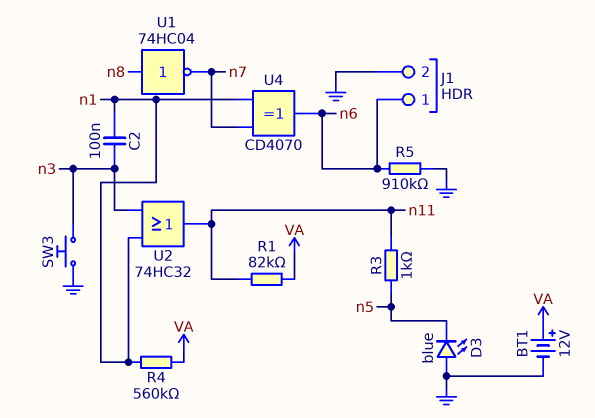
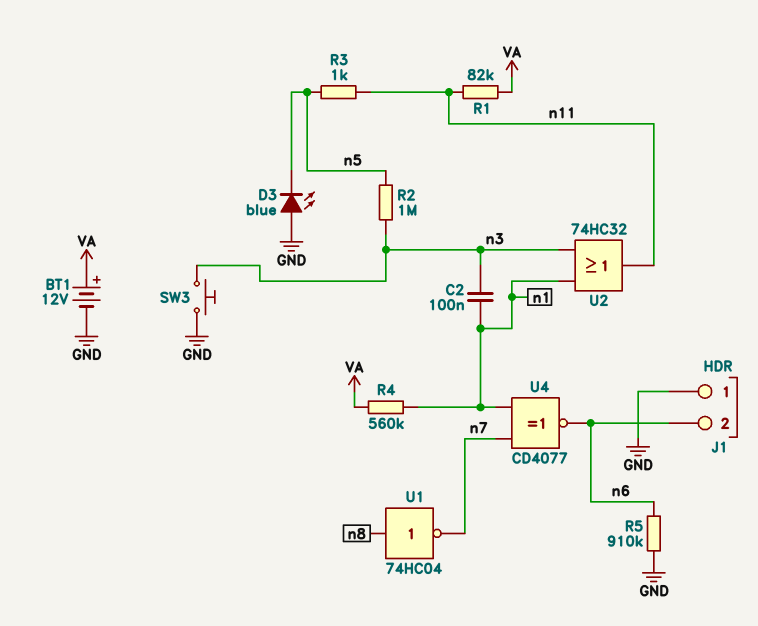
J1 pin 1: n6 -> GND
J1 pin 2: GND -> n6
R2: none -> 1M (n3, n5)
U4: XOR CD4070 (in n1, in n7, out n6) -> XNOR CD4077 (in n1, in n7, out n6)

